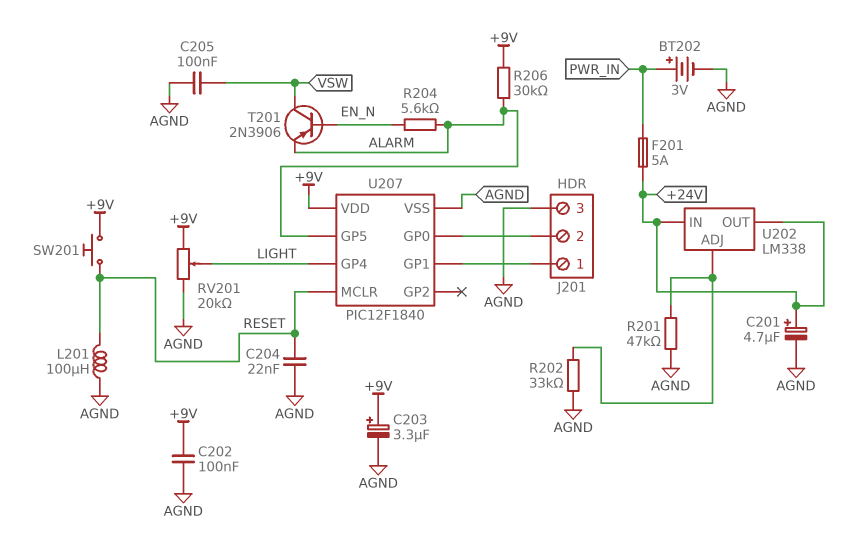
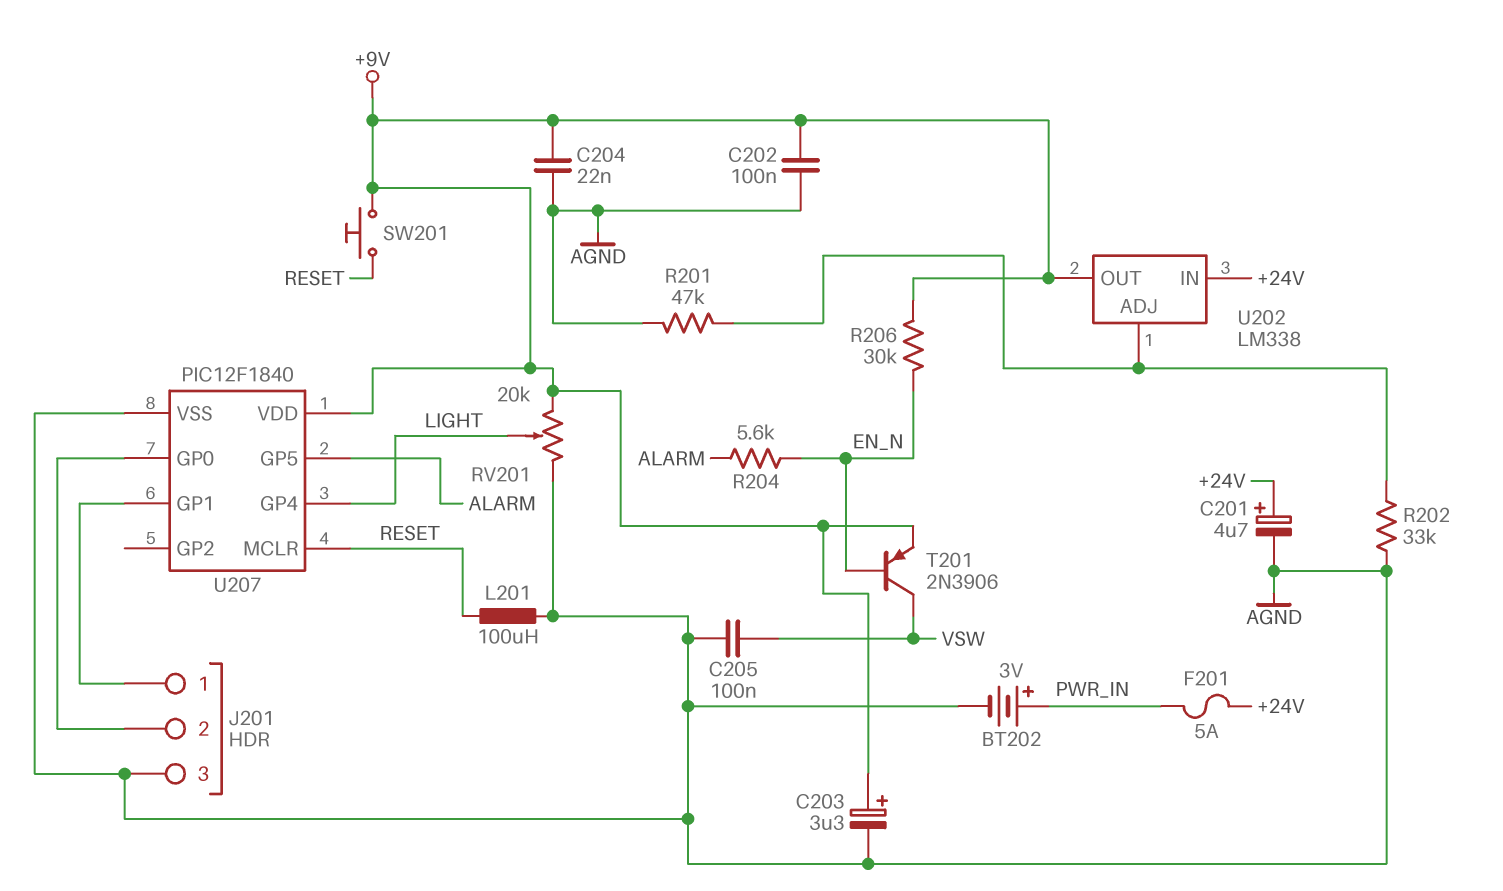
C204: 22nF (AGND, RESET) -> 22nF (+9V, AGND)
R206: 30k (+9V, ALARM) -> 30k (+9V, EN_N)
T201: PNP 2N3906 (B EN_N, C VSW, E ALARM) -> PNP 2N3906 (B EN_N, C VSW, E +9V)
U202 pin OUT: +24V -> +9V

